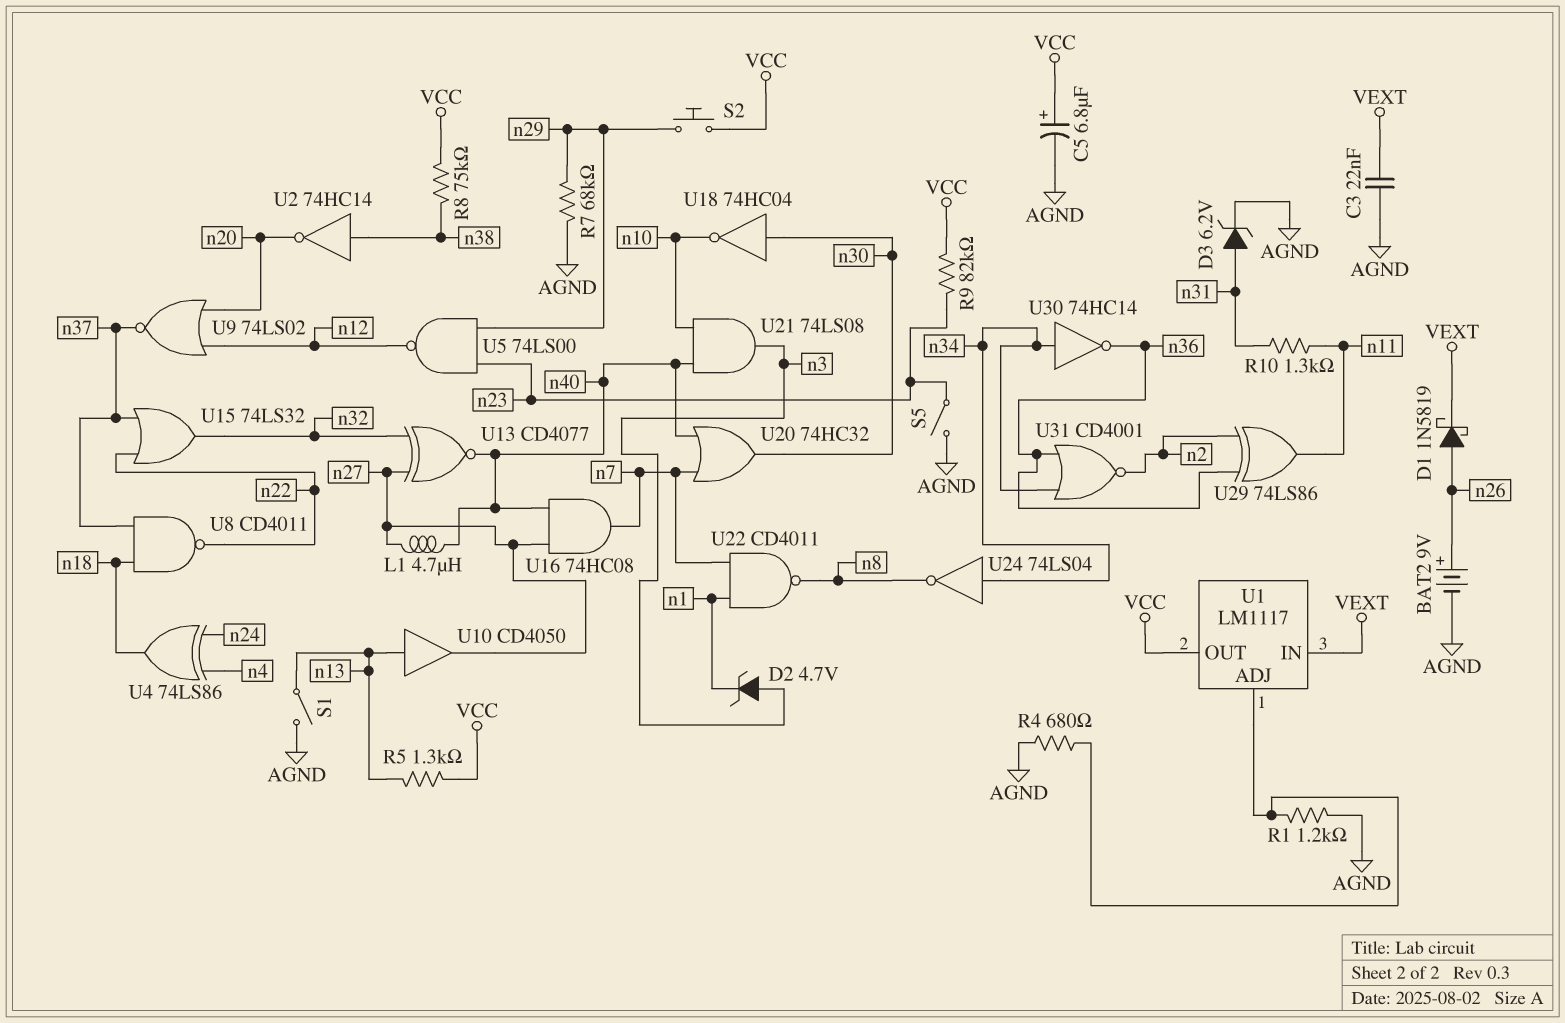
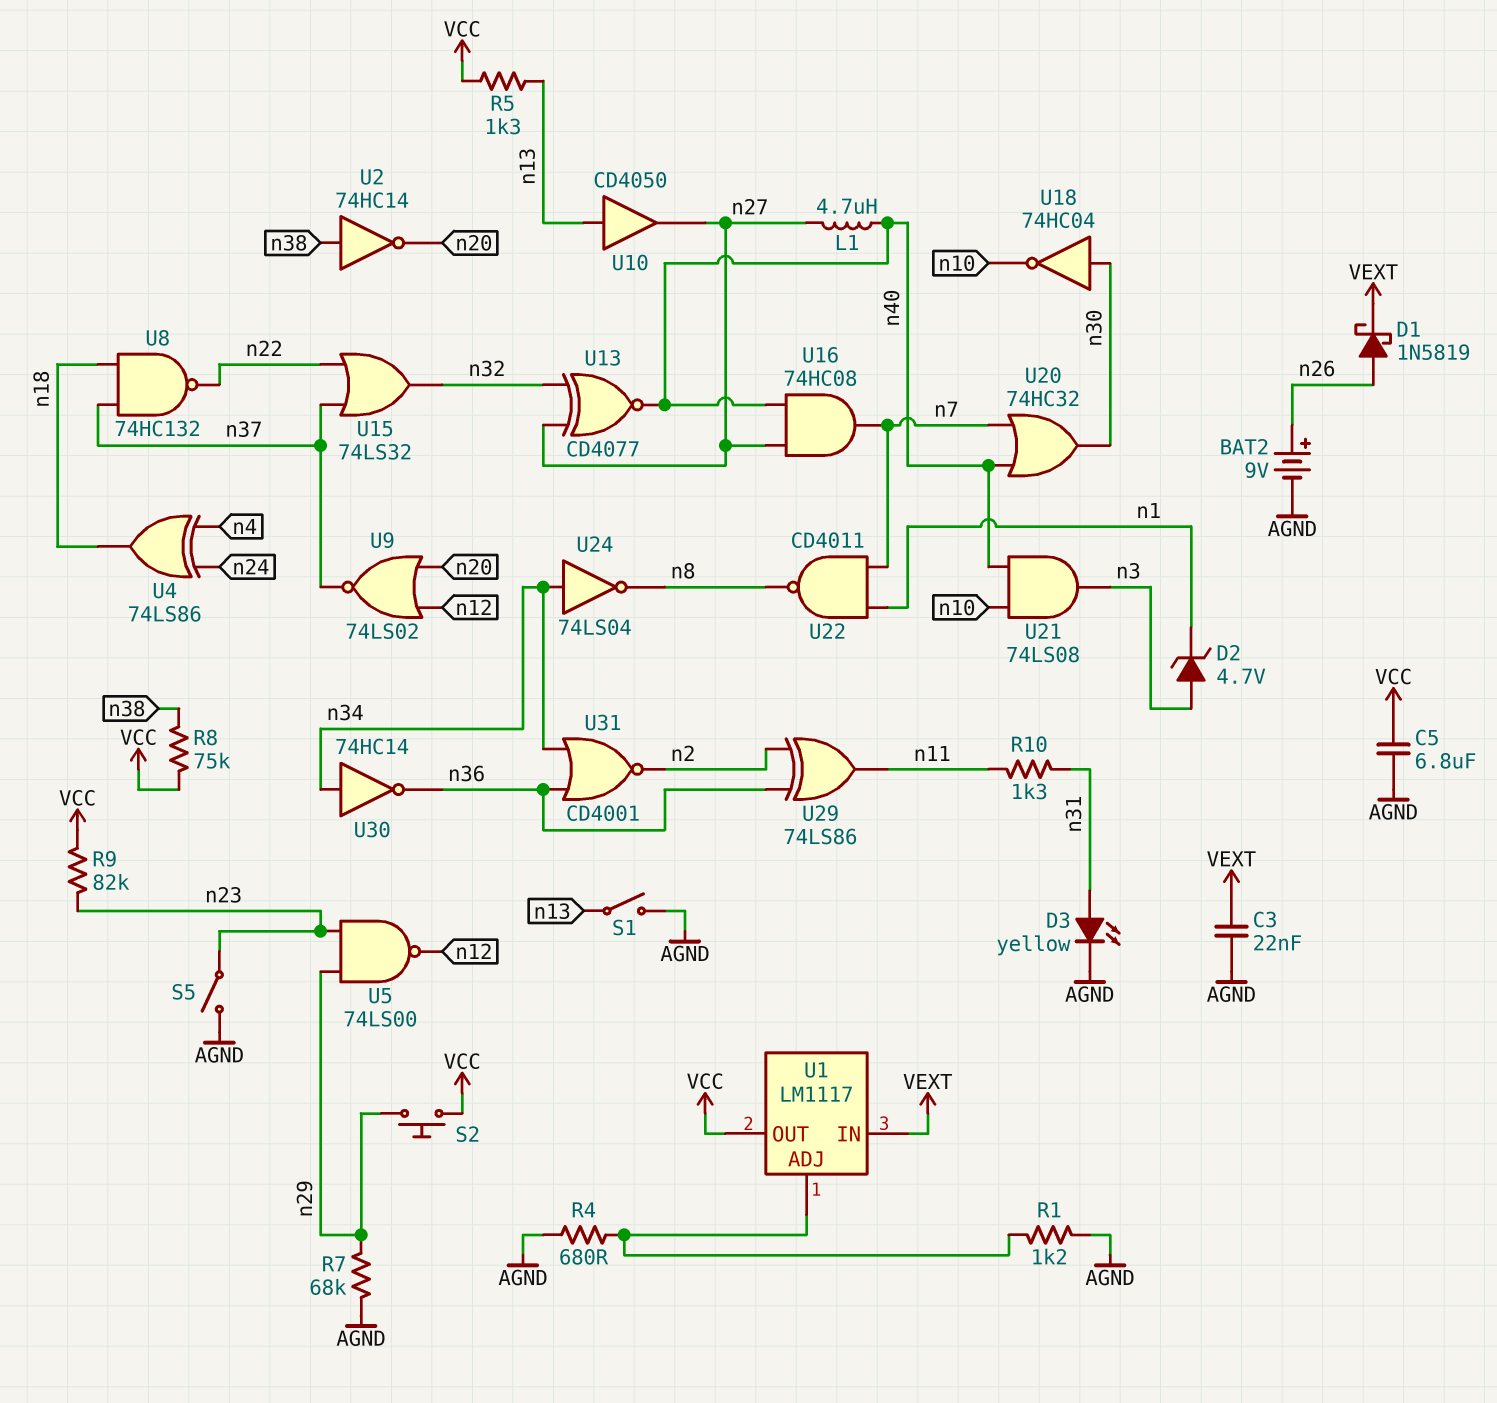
C5: 6.8uF (plus VCC, minus AGND) -> 6.8uF (AGND, VCC)
D3: zener 6.2V (A n31, K AGND) -> LED yellow (A n31, K AGND)
U8: NAND CD4011 (in n18, in n37, out n22) -> NAND 74HC132 (in n18, in n37, out n22)

